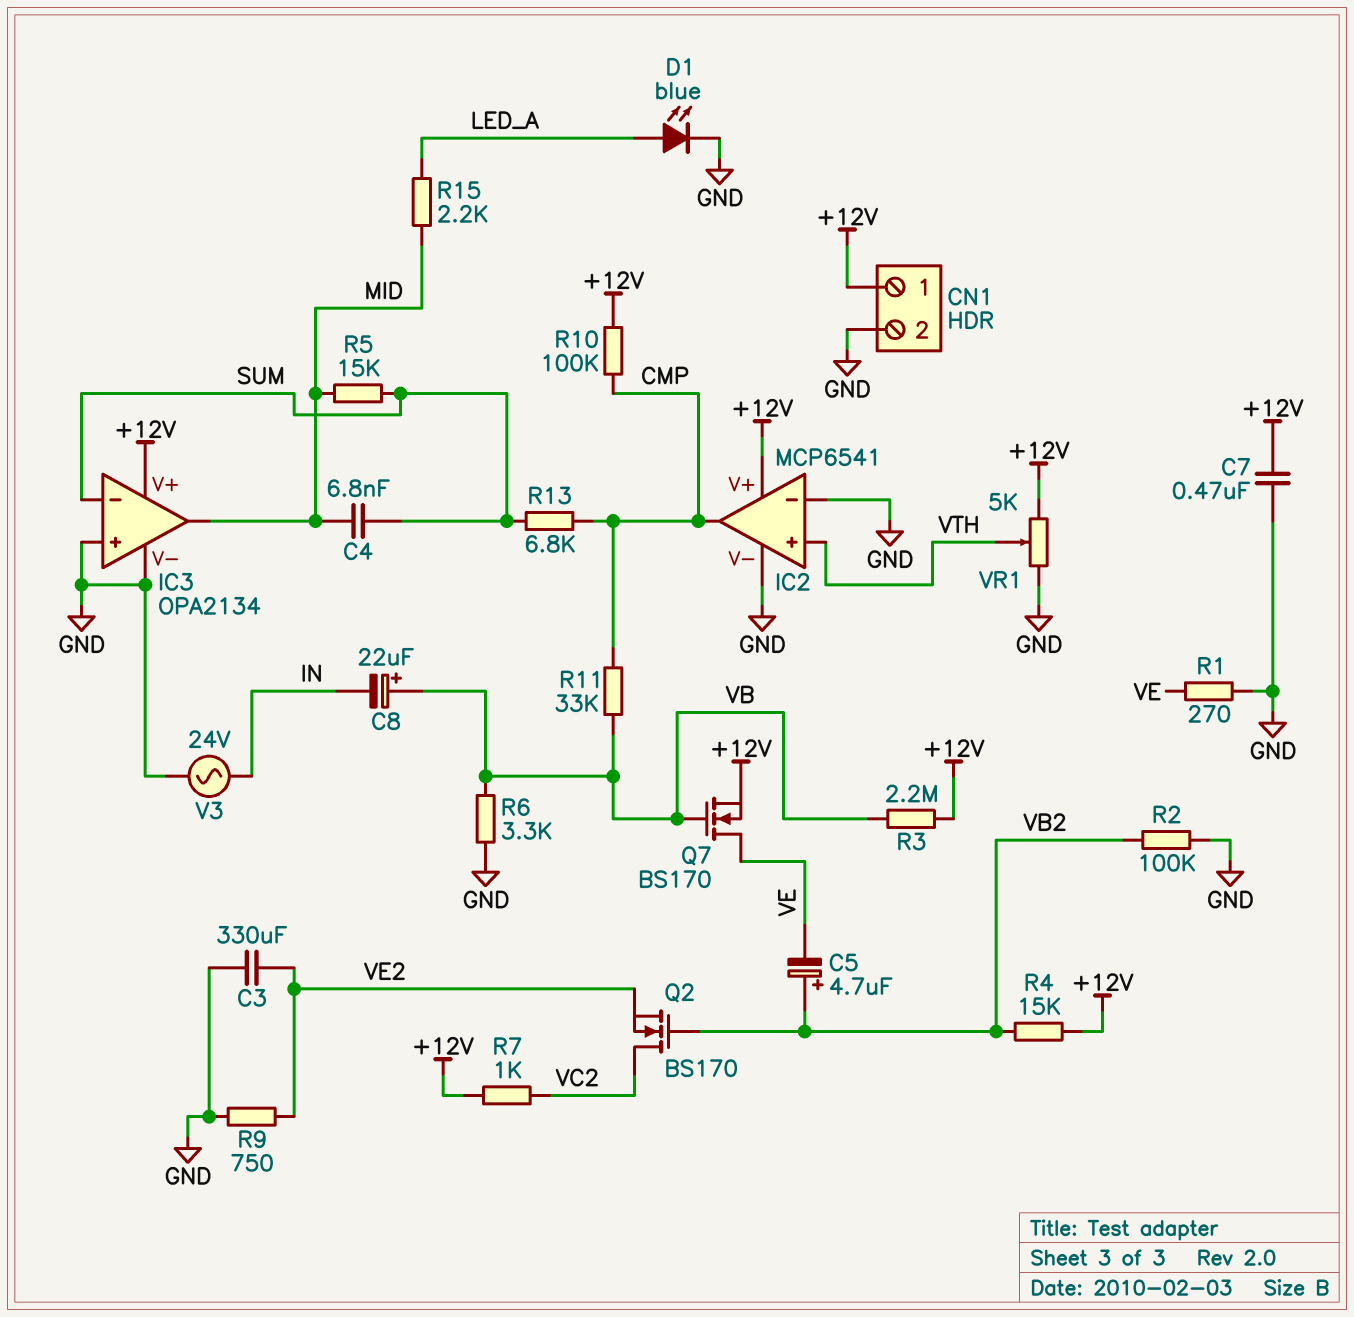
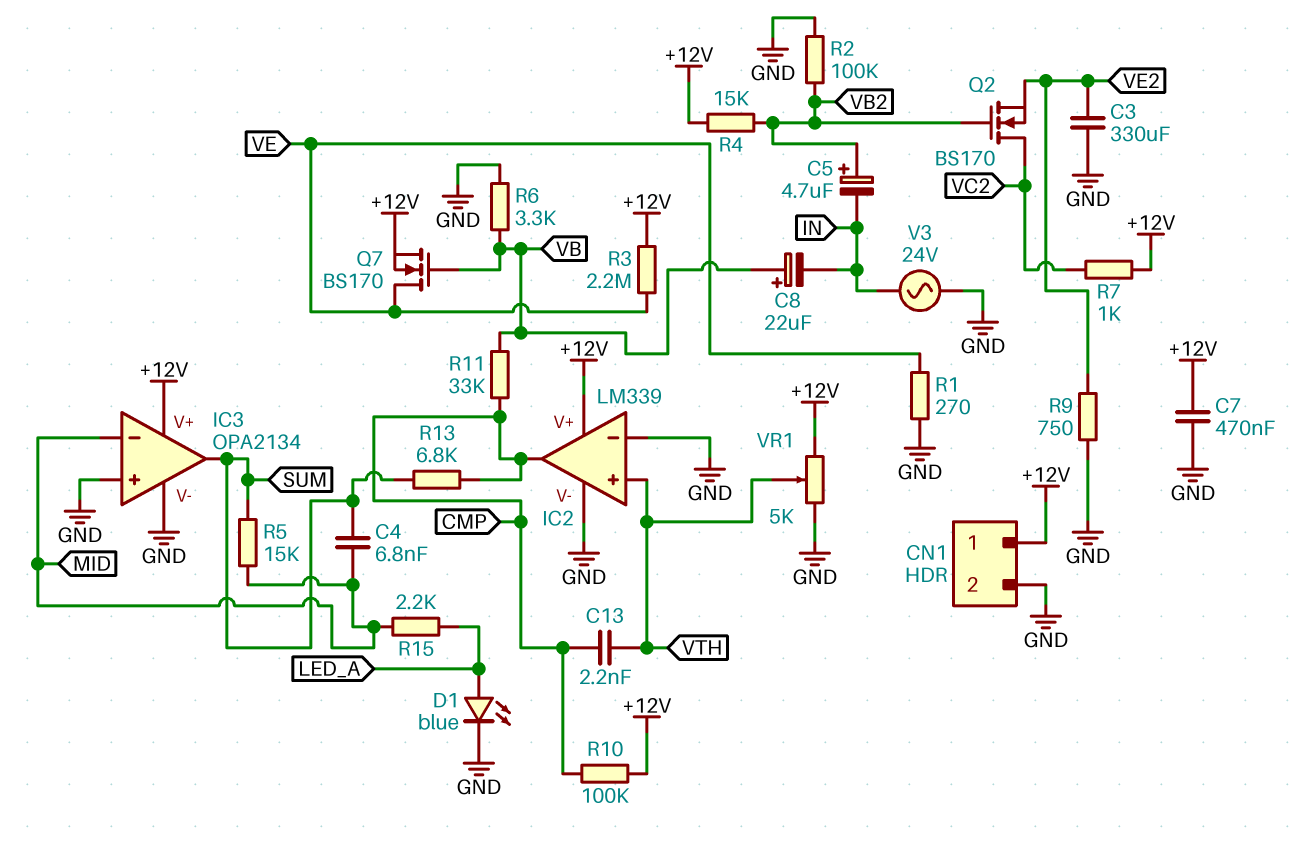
C5: 4.7uF (plus VB2, minus VE) -> 4.7uF (plus VB2, minus IN)
C13: none -> 2.2nF (CMP, VTH)
IC2: MCP6541 -> LM339
IC3 pin in-: SUM -> MID
IC3 pin out: MID -> SUM
R3: 2.2M (+12V, VB) -> 2.2M (+12V, VE)

